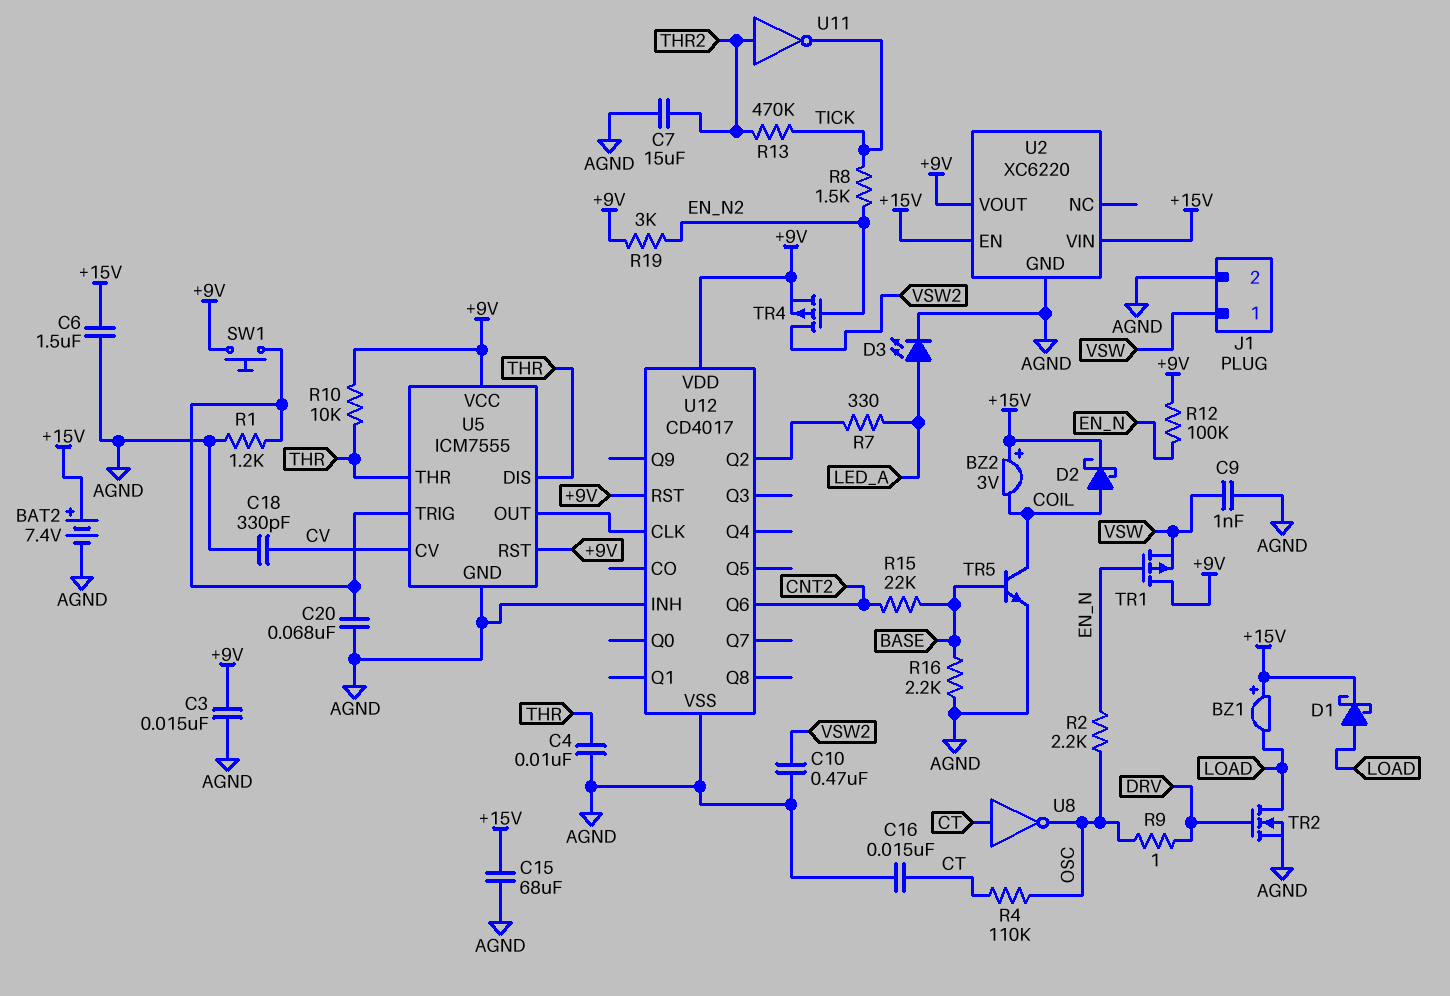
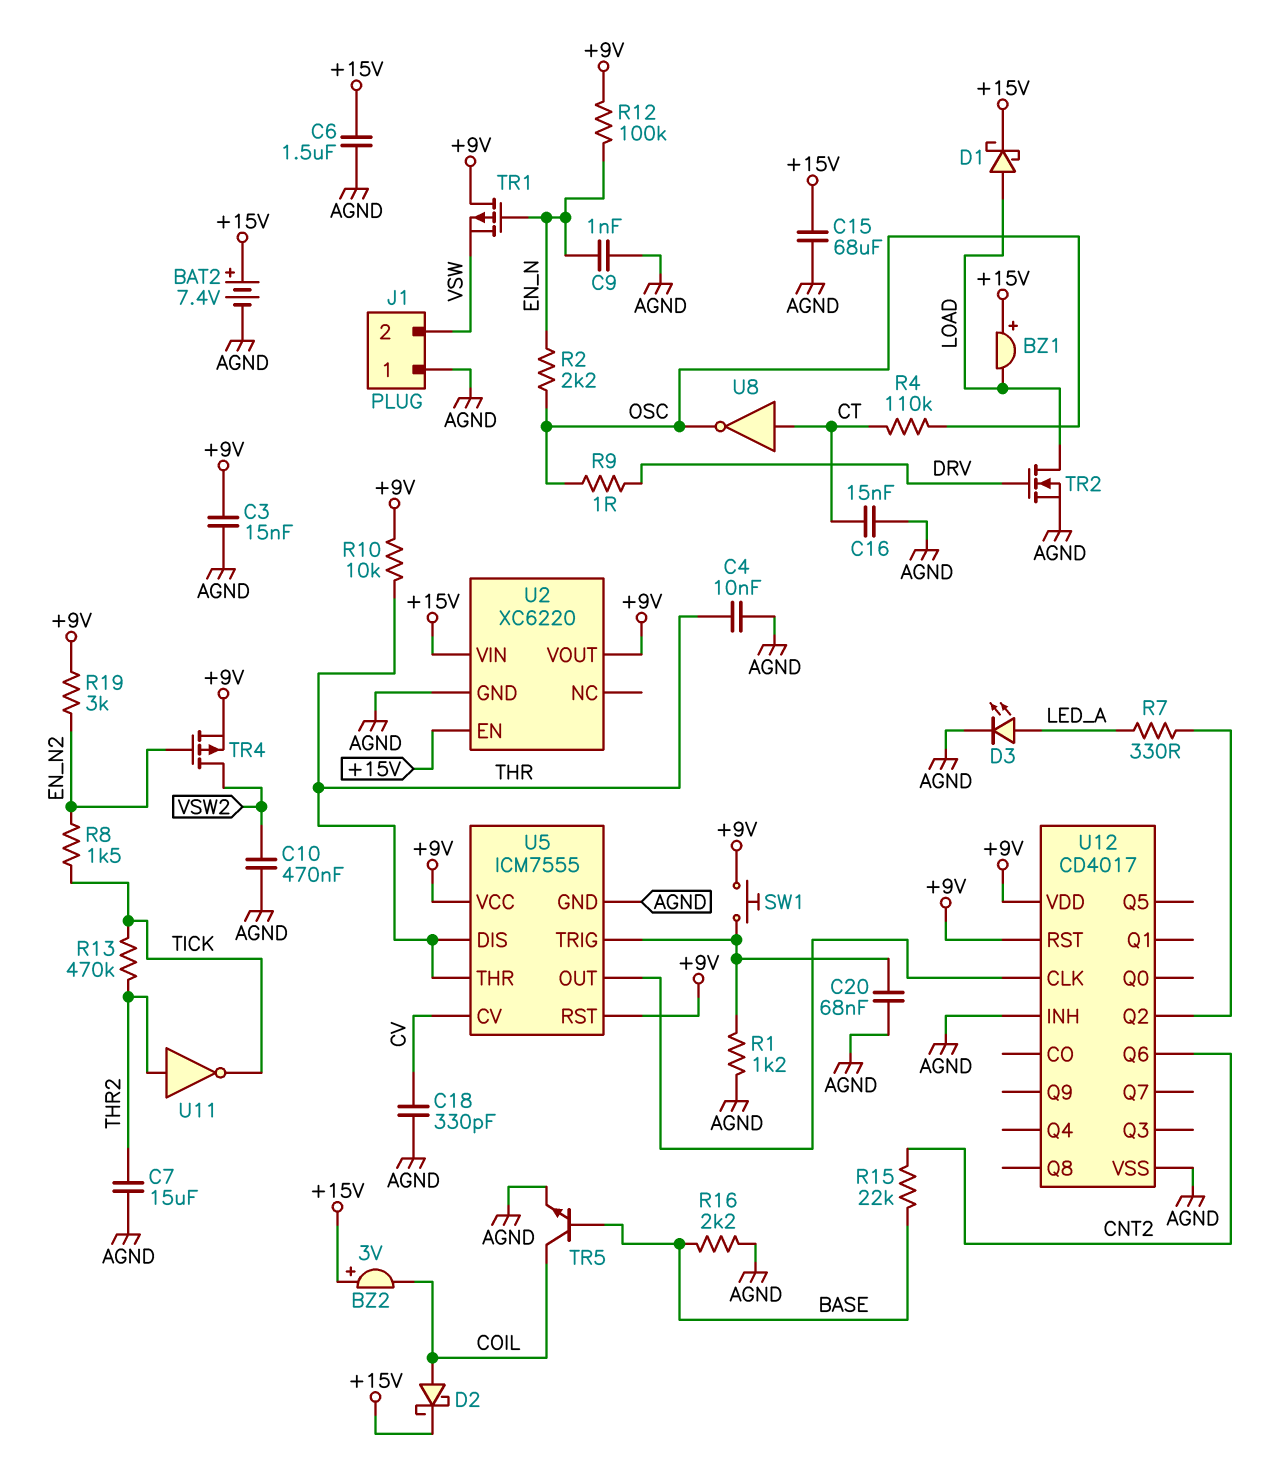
C9: 1nF (AGND, VSW) -> 1nF (AGND, EN_N)
J1 pin 1: VSW -> AGND
J1 pin 2: AGND -> VSW

